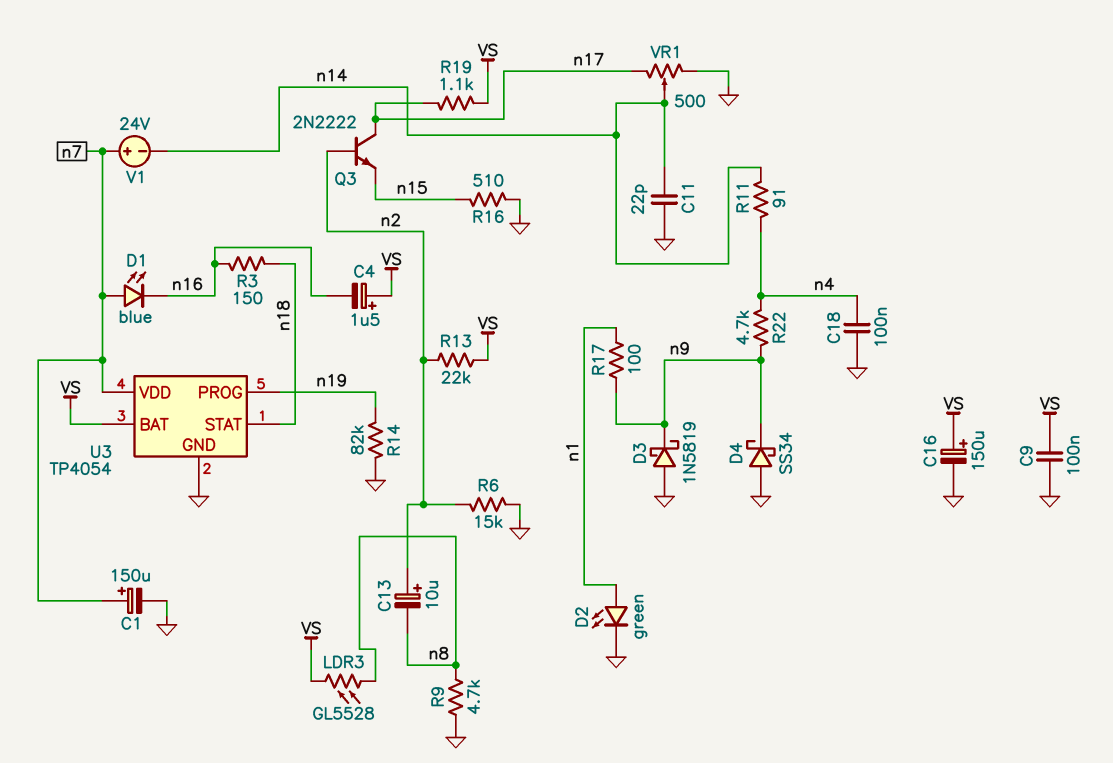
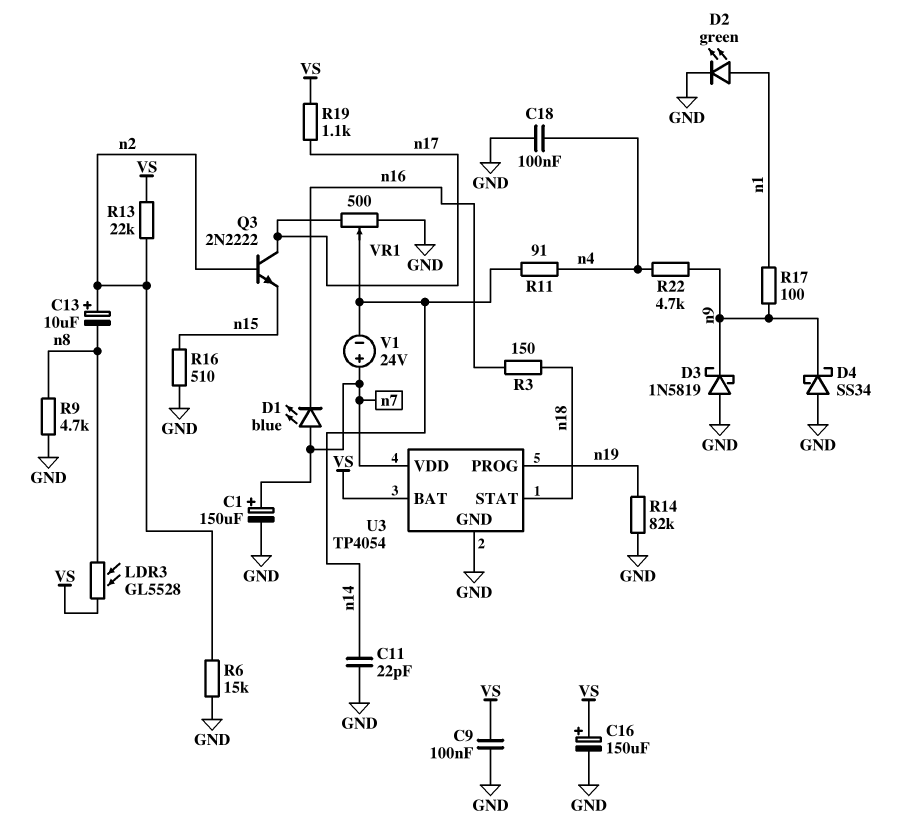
C4: 1.5uF (plus VS, minus n16) -> none

